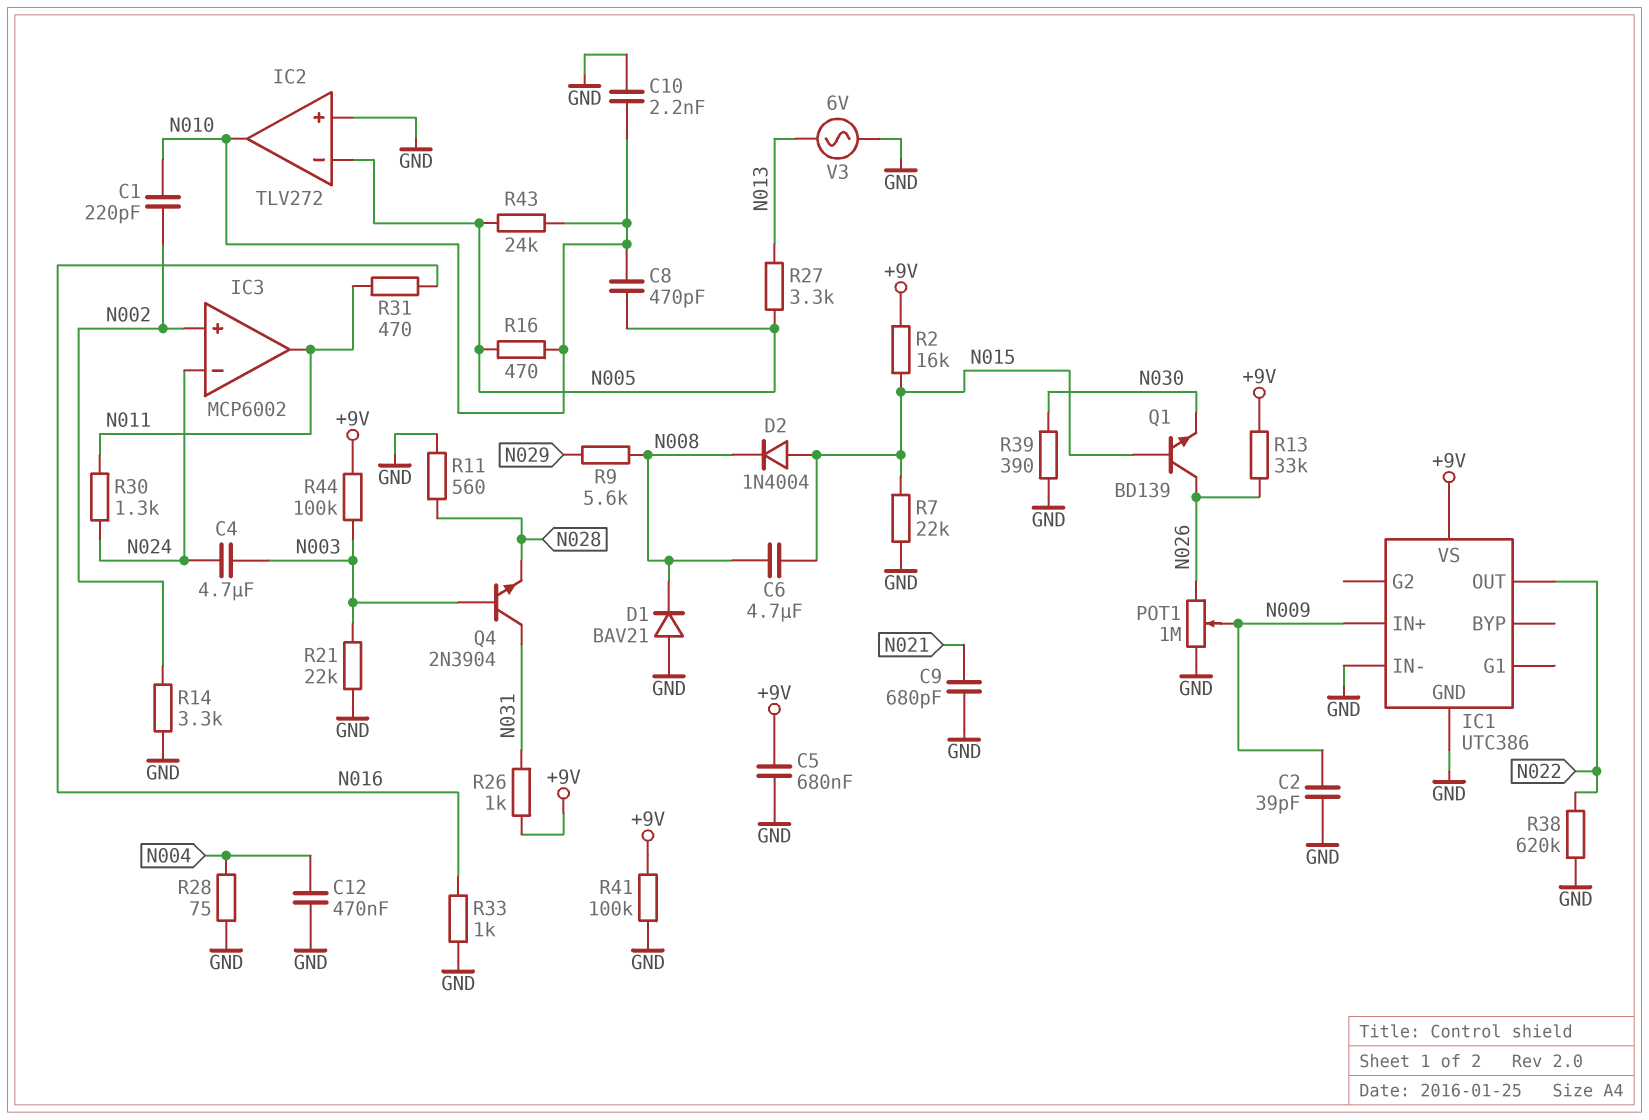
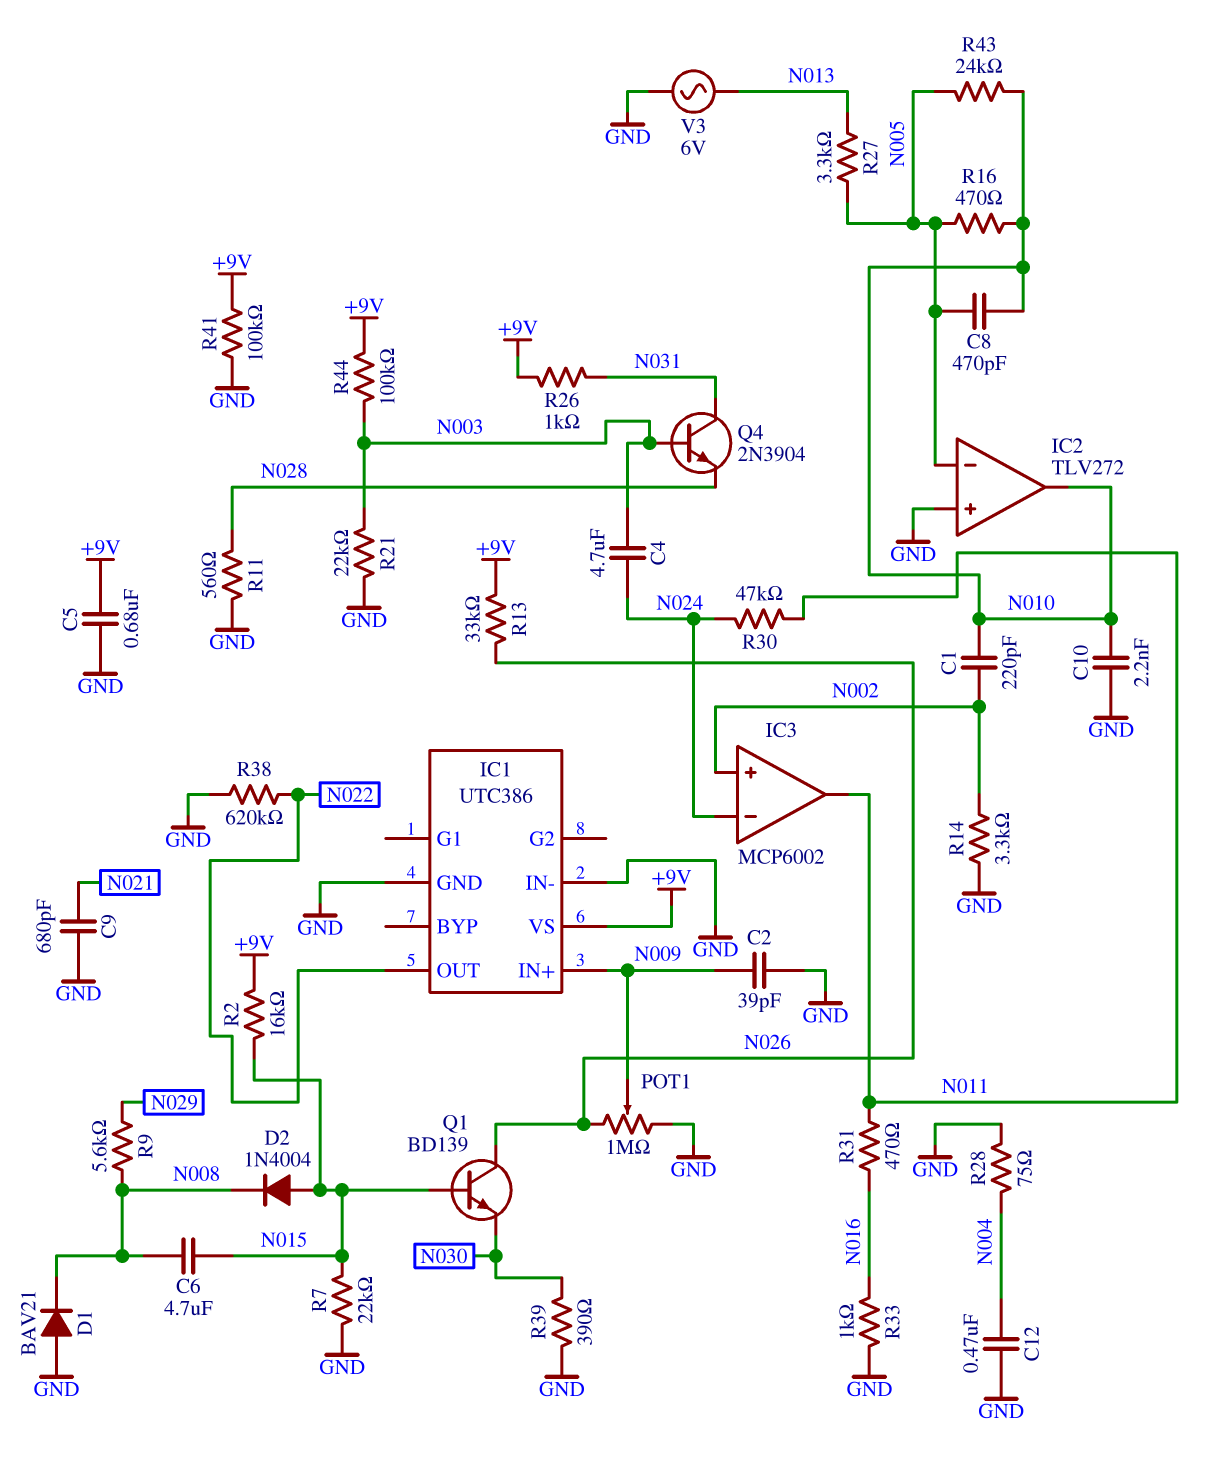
R30: 1.3k (N011, N024) -> 47k (N011, N024)

